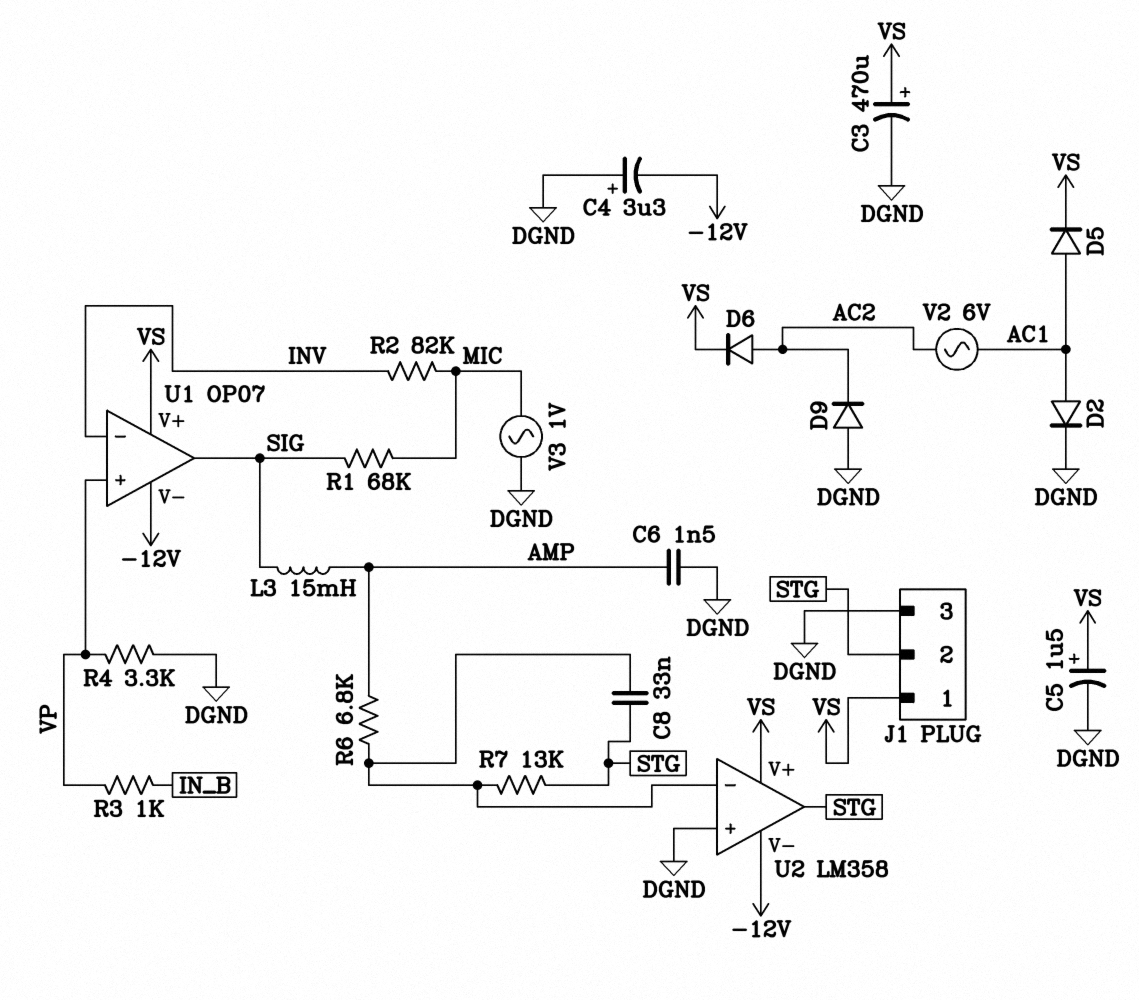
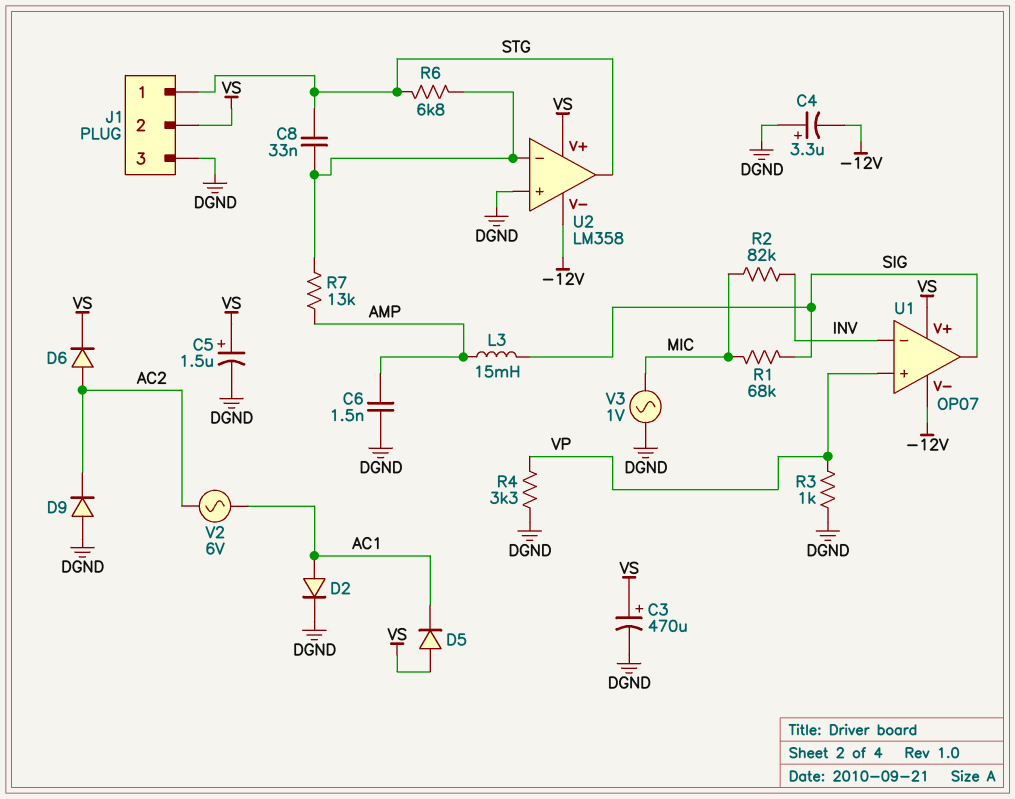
D5: diode (A AC1, K VS) -> diode (A VS, K AC1)
J1 pin 1: VS -> STG
J1 pin 2: STG -> VS
R3: 1k (IN_B, VP) -> 1k (DGND, VP)
R6: 6.8k (AMP, U2/in-) -> 6.8k (STG, U2/in-)
R7: 13k (STG, U2/in-) -> 13k (AMP, U2/in-)

